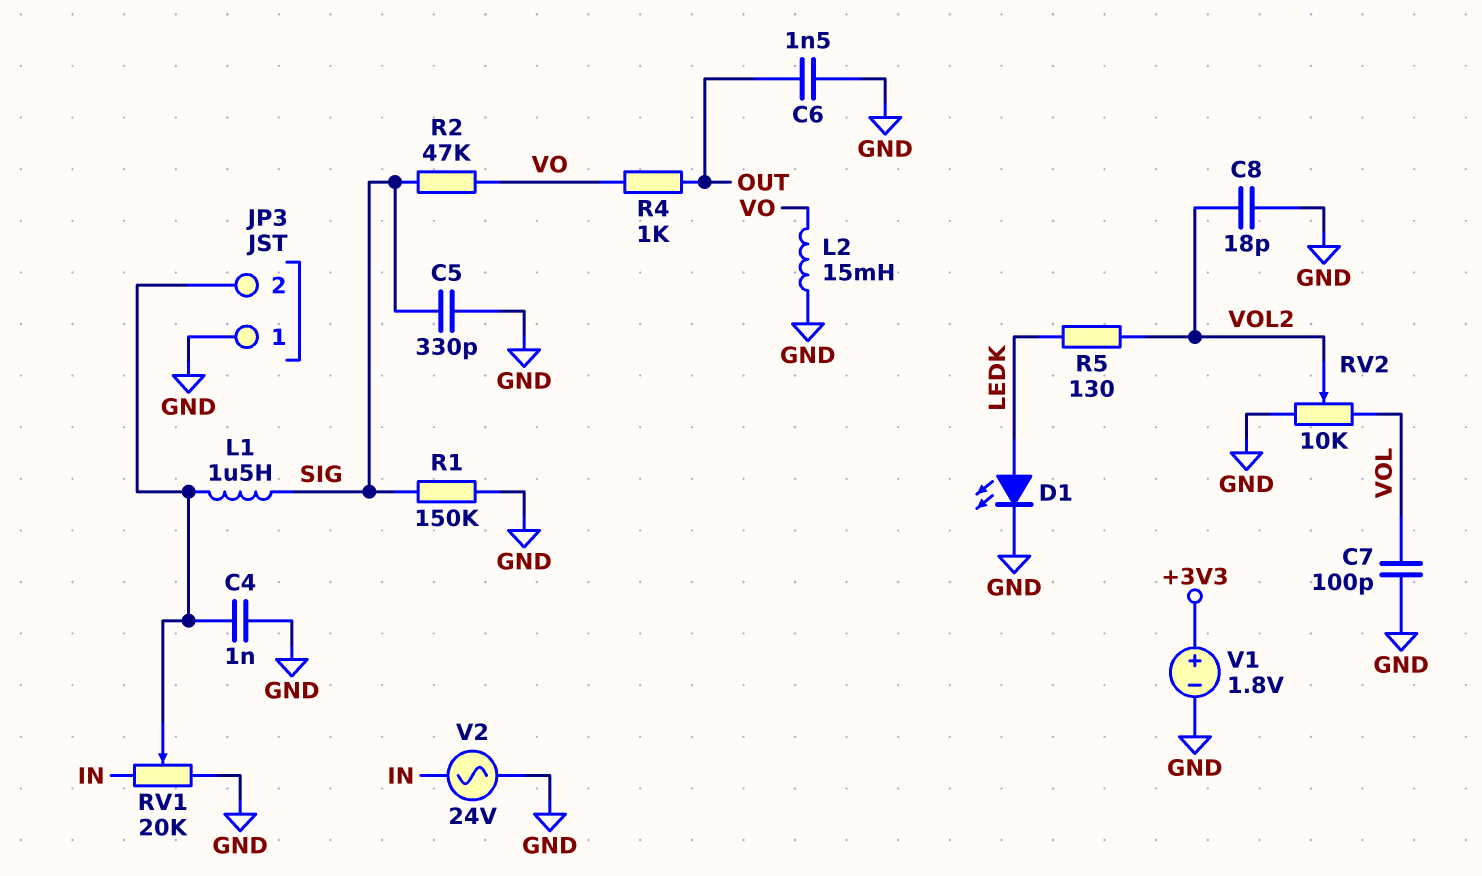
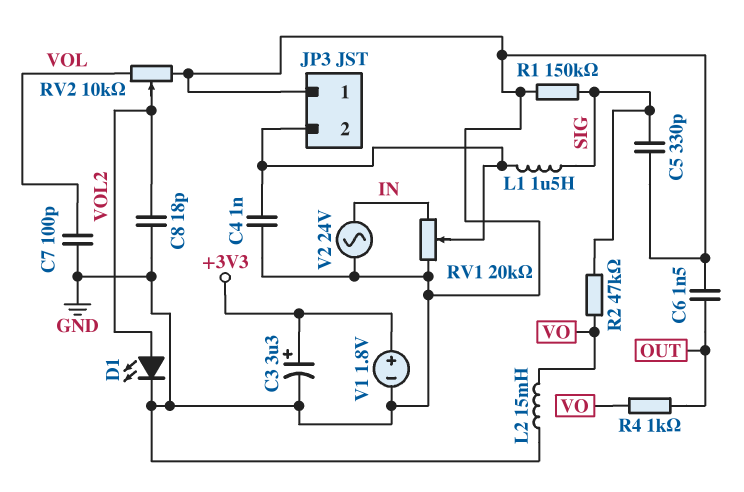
C3: none -> 3.3uF (plus +3V3, minus GND)
D1: LED (A LEDK, K GND) -> LED (A VOL2, K GND)
R5: 130 (LEDK, VOL2) -> none

